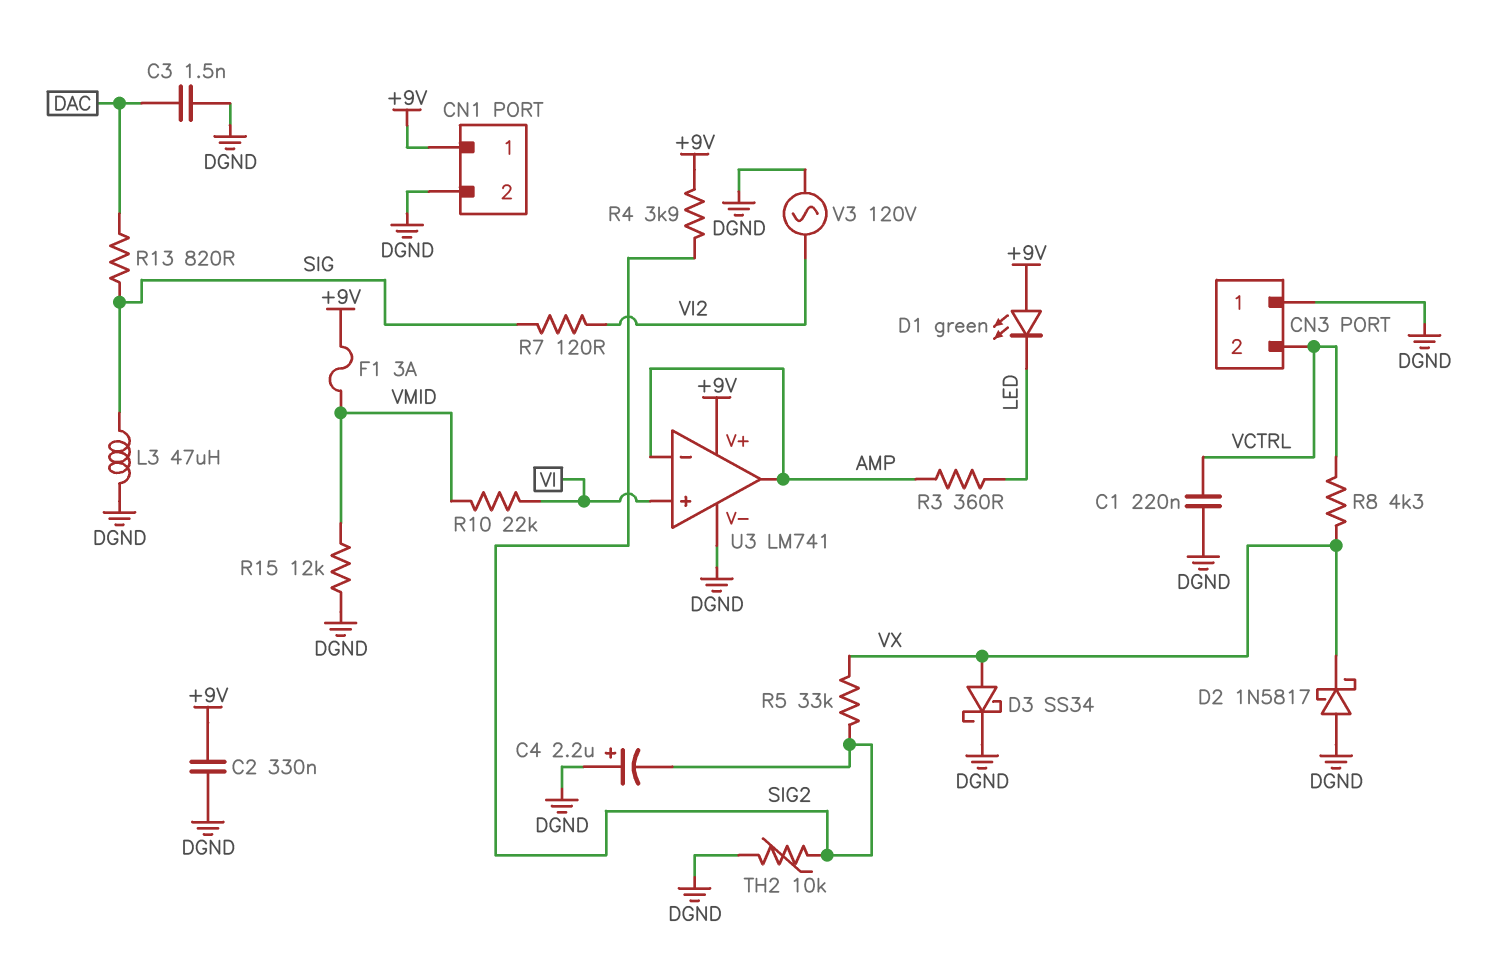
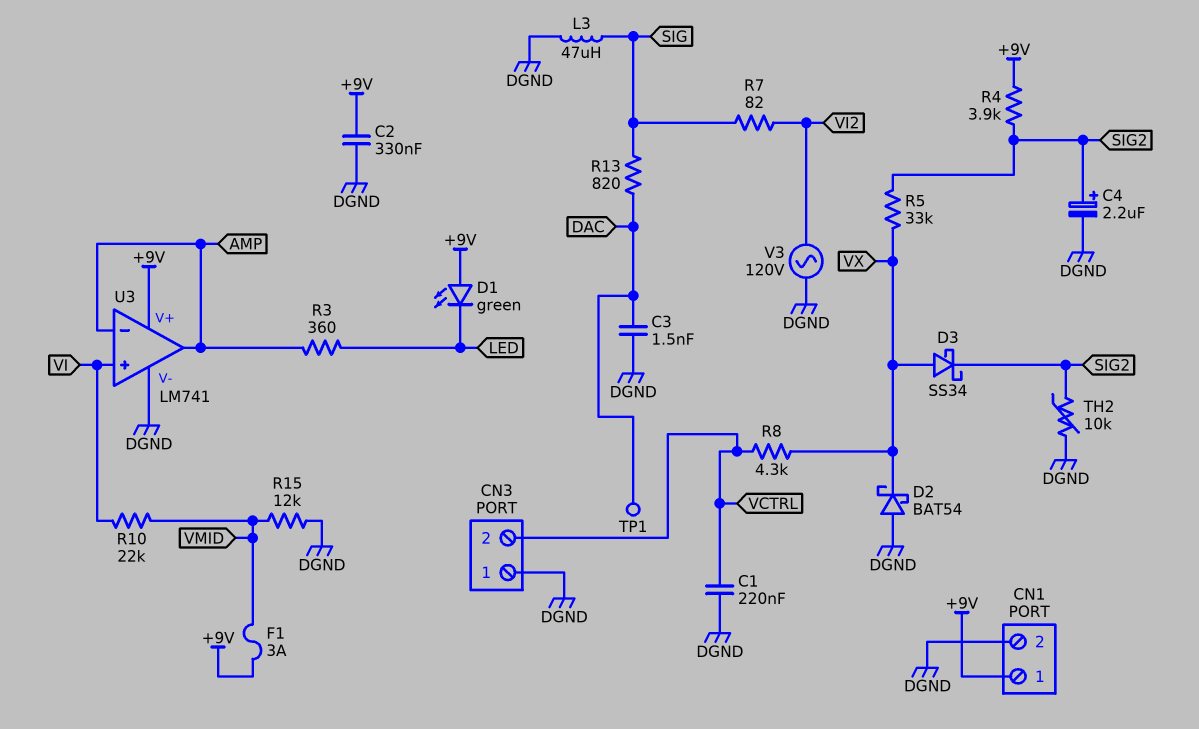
C4: 2.2uF (plus DGND, minus SIG2) -> 2.2uF (plus SIG2, minus DGND)
D2: schottky 1N5817 (A DGND, K VX) -> schottky BAT54 (A DGND, K VX)
D3: schottky SS34 (A VX, K DGND) -> schottky SS34 (A VX, K SIG2)
R7: 120 (SIG, VI2) -> 82 (SIG, VI2)
TP1: none -> test point (DAC)

